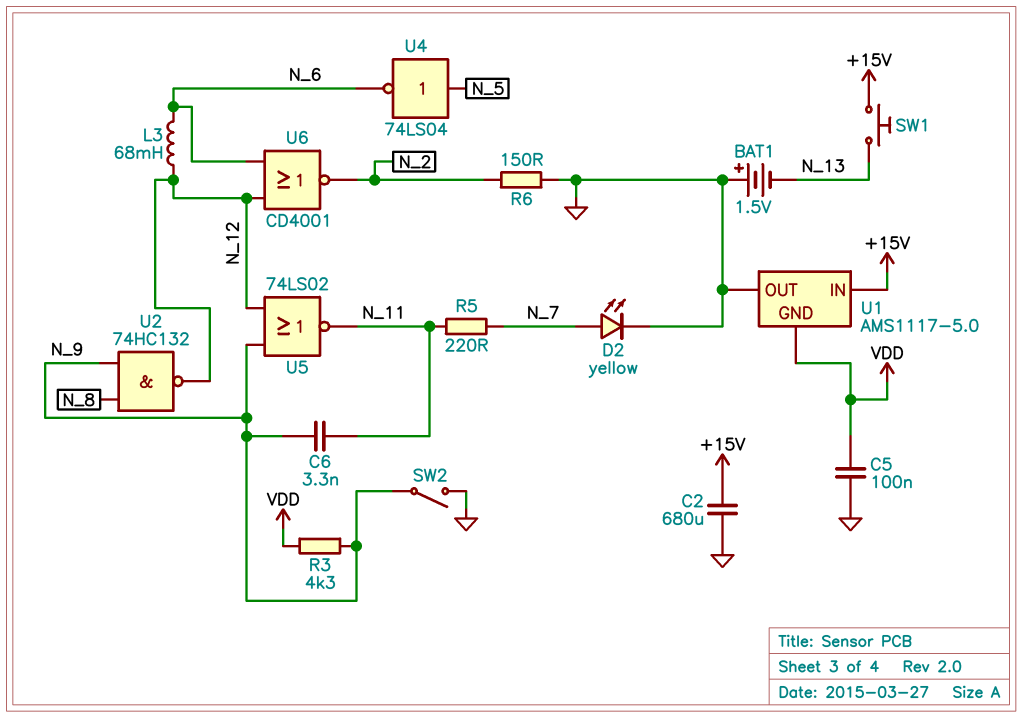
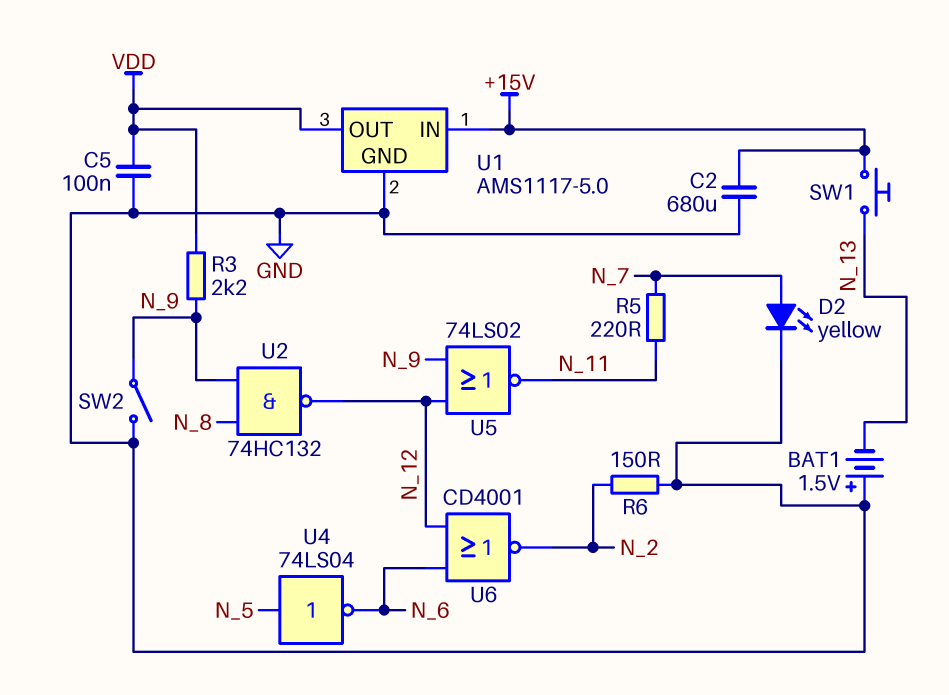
C6: 3.3nF (N_9, N_11) -> none
L3: 68mH (N_6, N_12) -> none
R3: 4.3k (N_9, VDD) -> 2.2k (N_9, VDD)
U1 pin GND: VDD -> GND
U1 pin OUT: GND -> VDD

